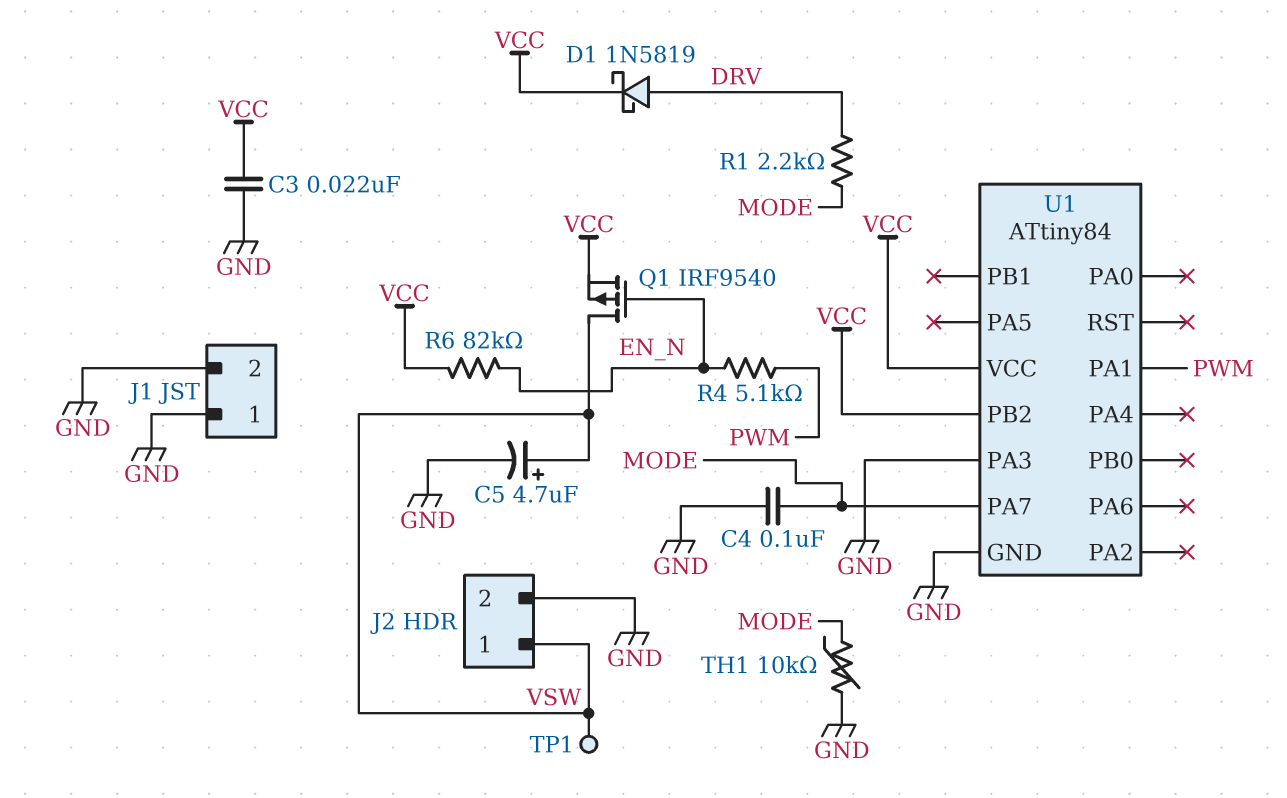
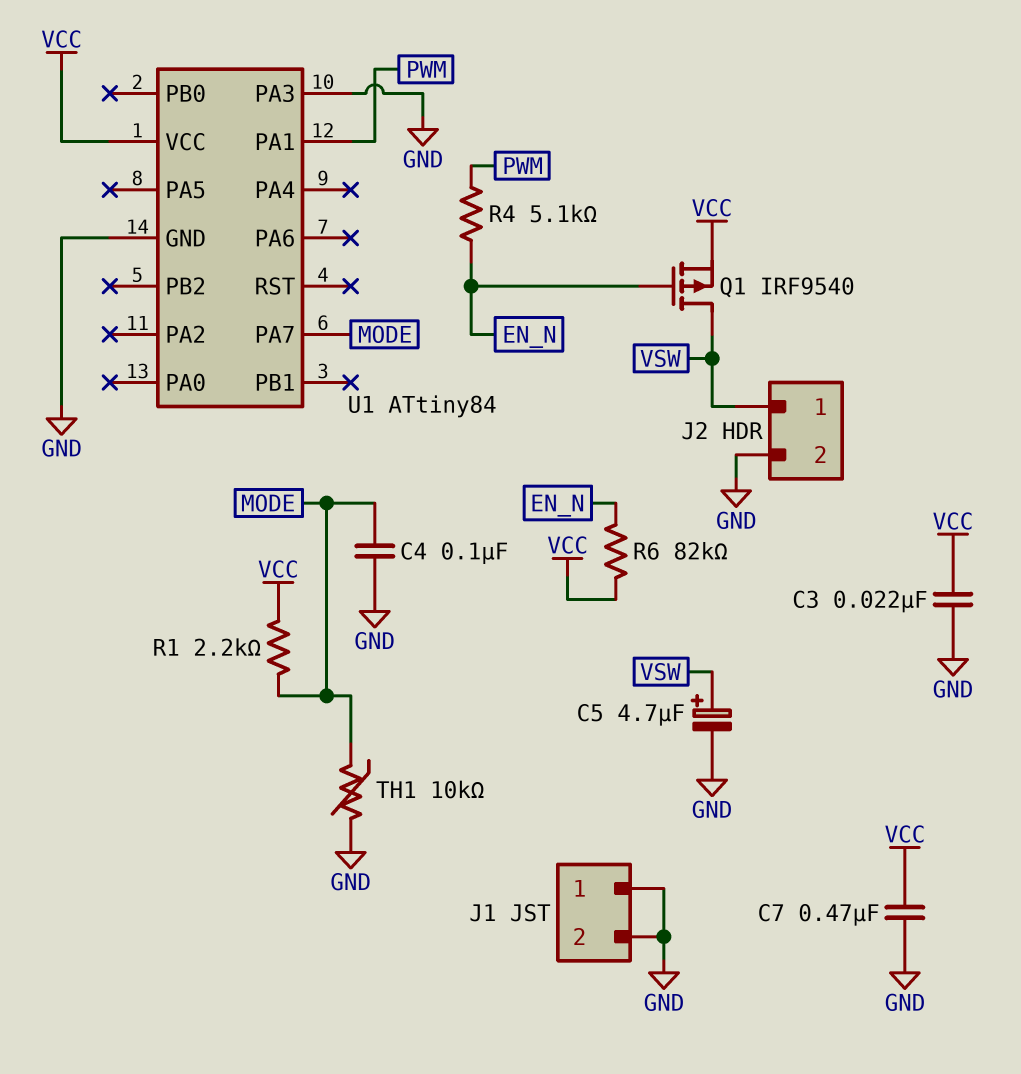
C7: none -> 470nF (GND, VCC)
D1: schottky 1N5819 (A DRV, K VCC) -> none
R1: 2.2k (DRV, MODE) -> 2.2k (MODE, VCC)
TP1: test point (VSW) -> none
U1 pin PB2: VCC -> none

